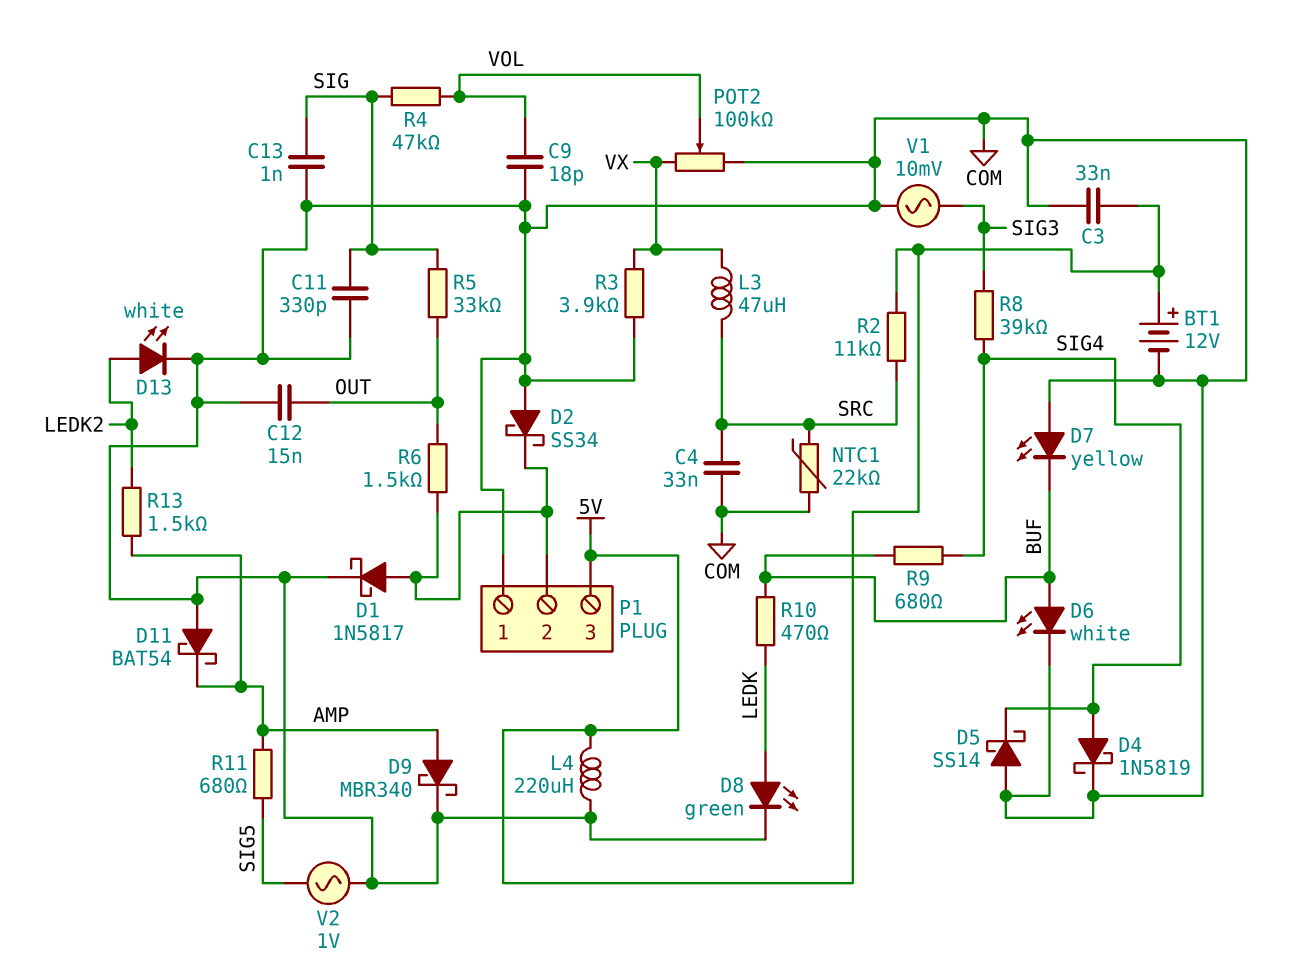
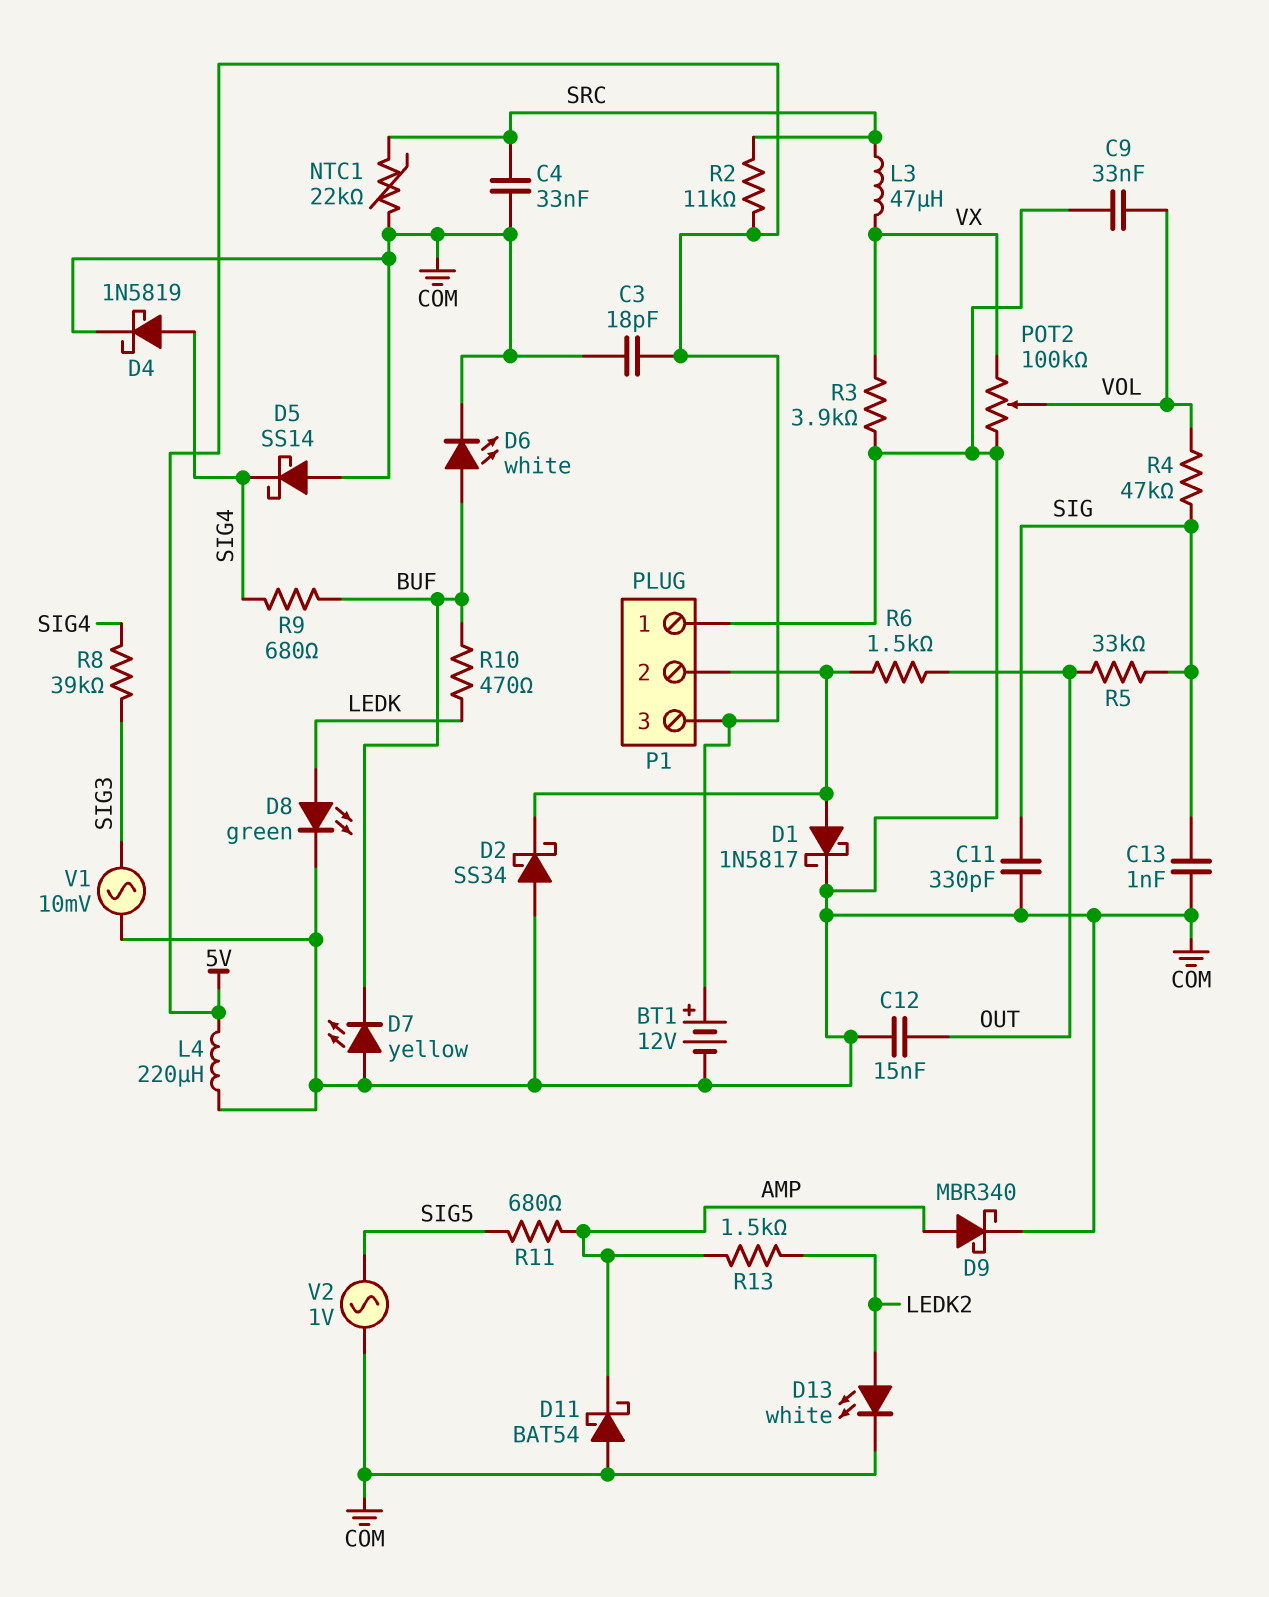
C3: 33nF (5V, COM) -> 18pF (5V, COM)
C9: 18pF (COM, VOL) -> 33nF (COM, VOL)

